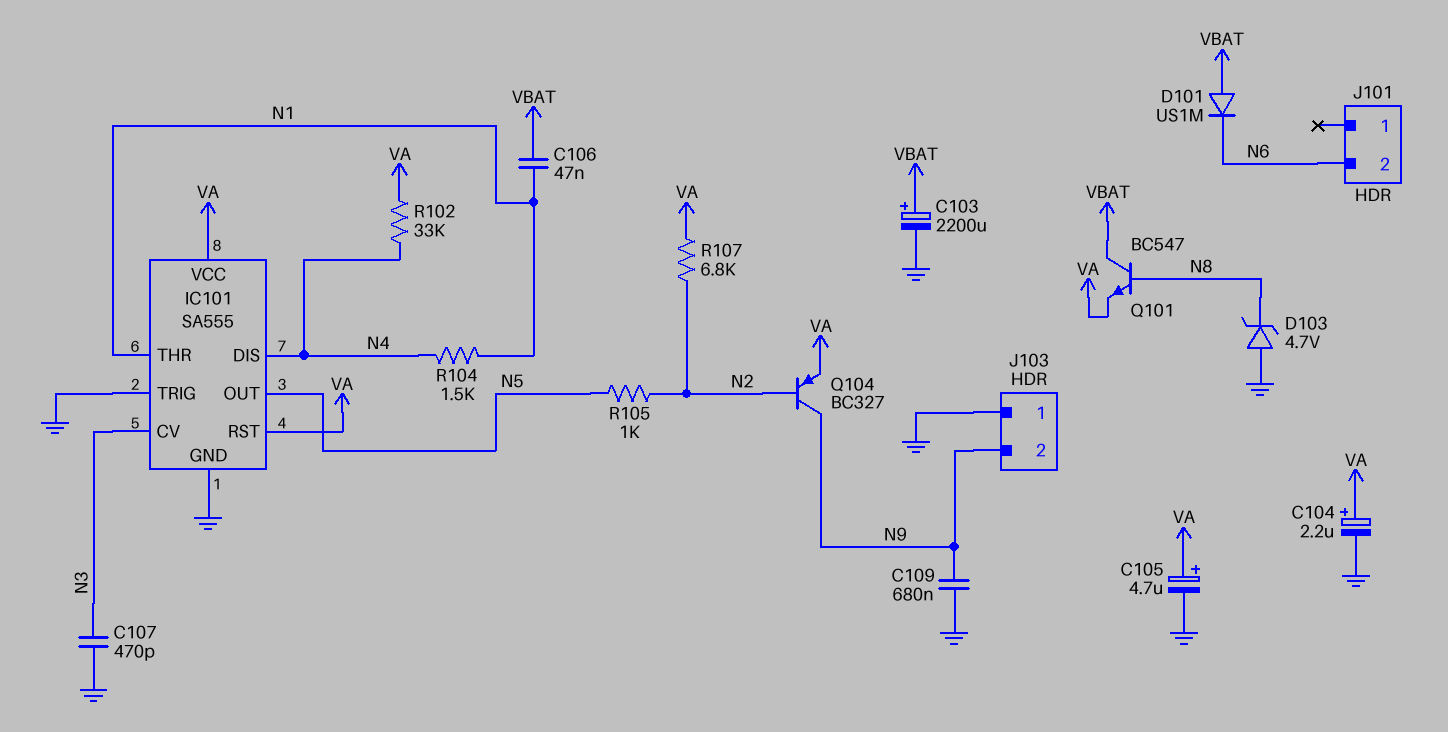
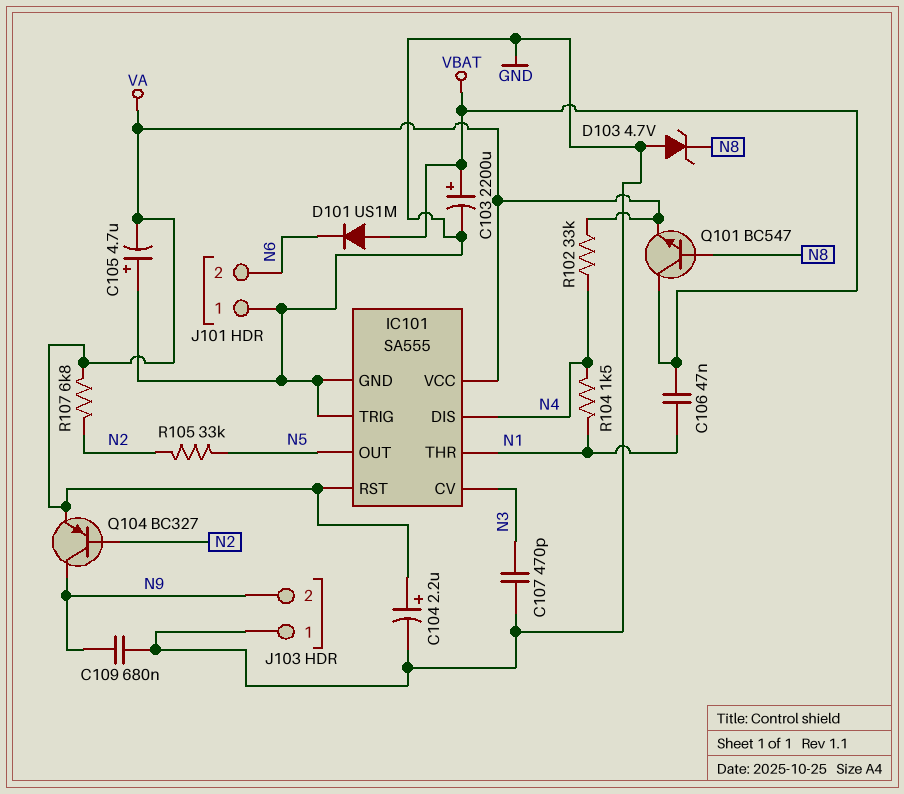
C105: 4.7uF (plus VA, minus GND) -> 4.7uF (plus GND, minus VA)
J101 pin 1: none -> GND
R105: 1k (N2, N5) -> 33k (N2, N5)

